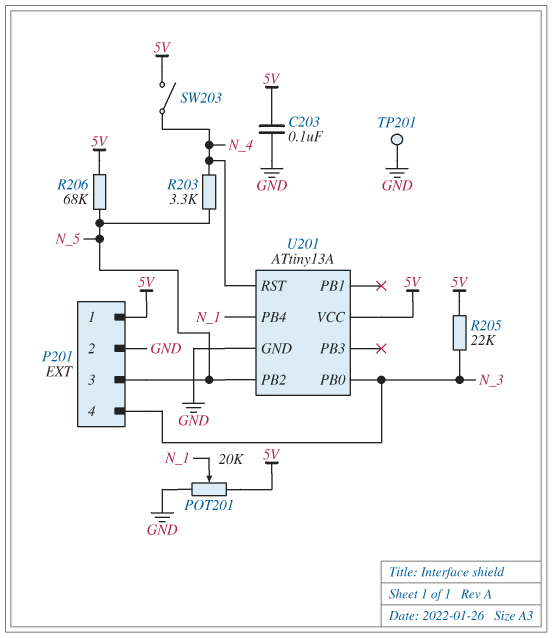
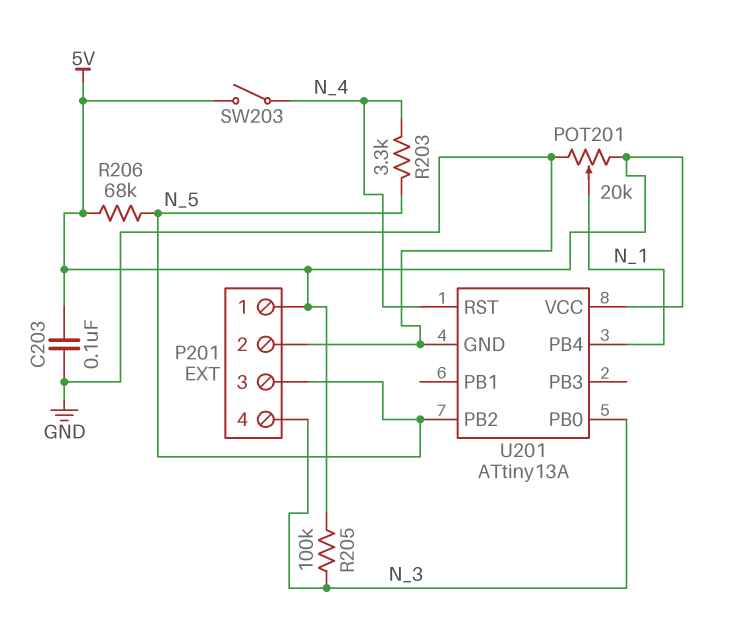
R205: 22k (5V, N_3) -> 100k (5V, N_3)
TP201: test point (GND) -> none

